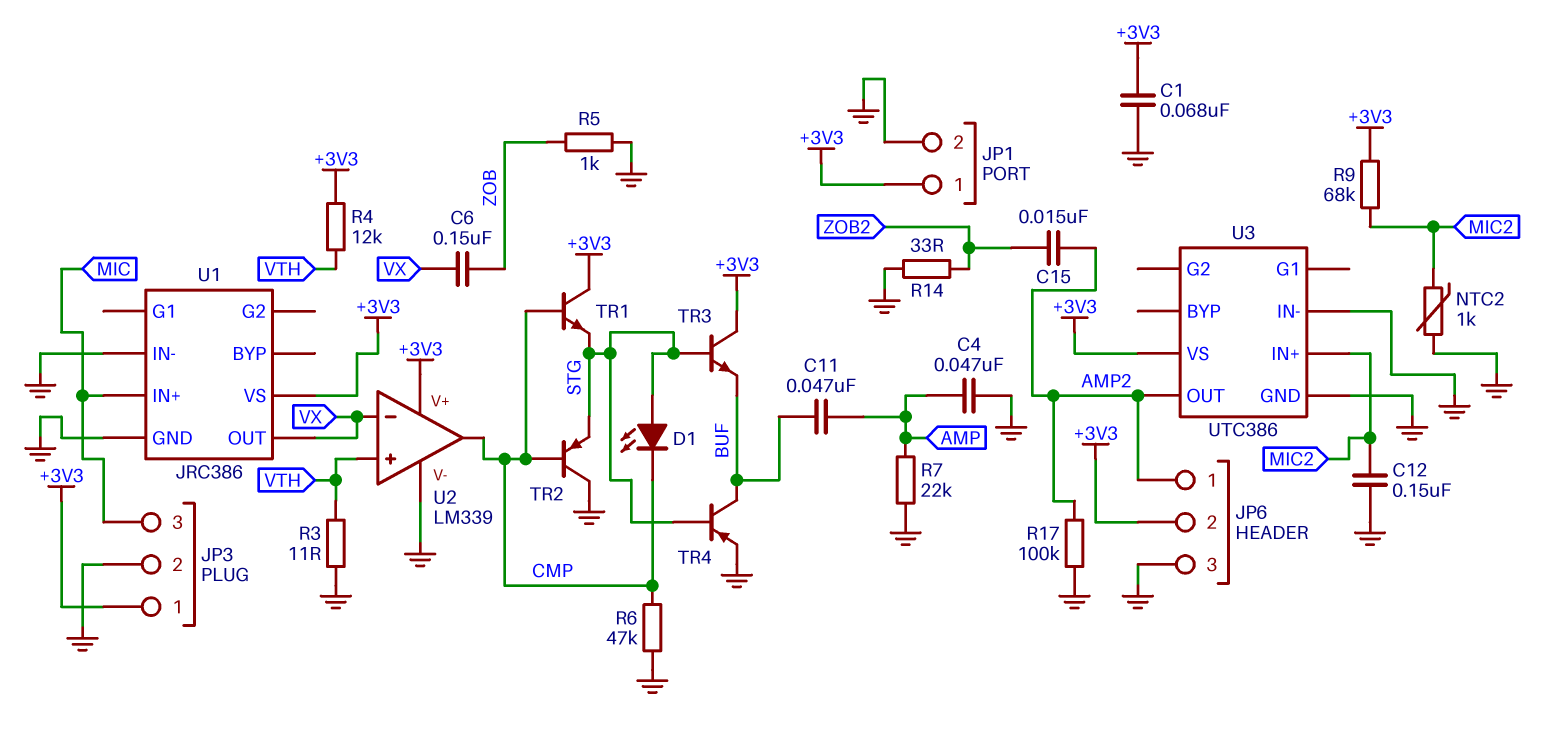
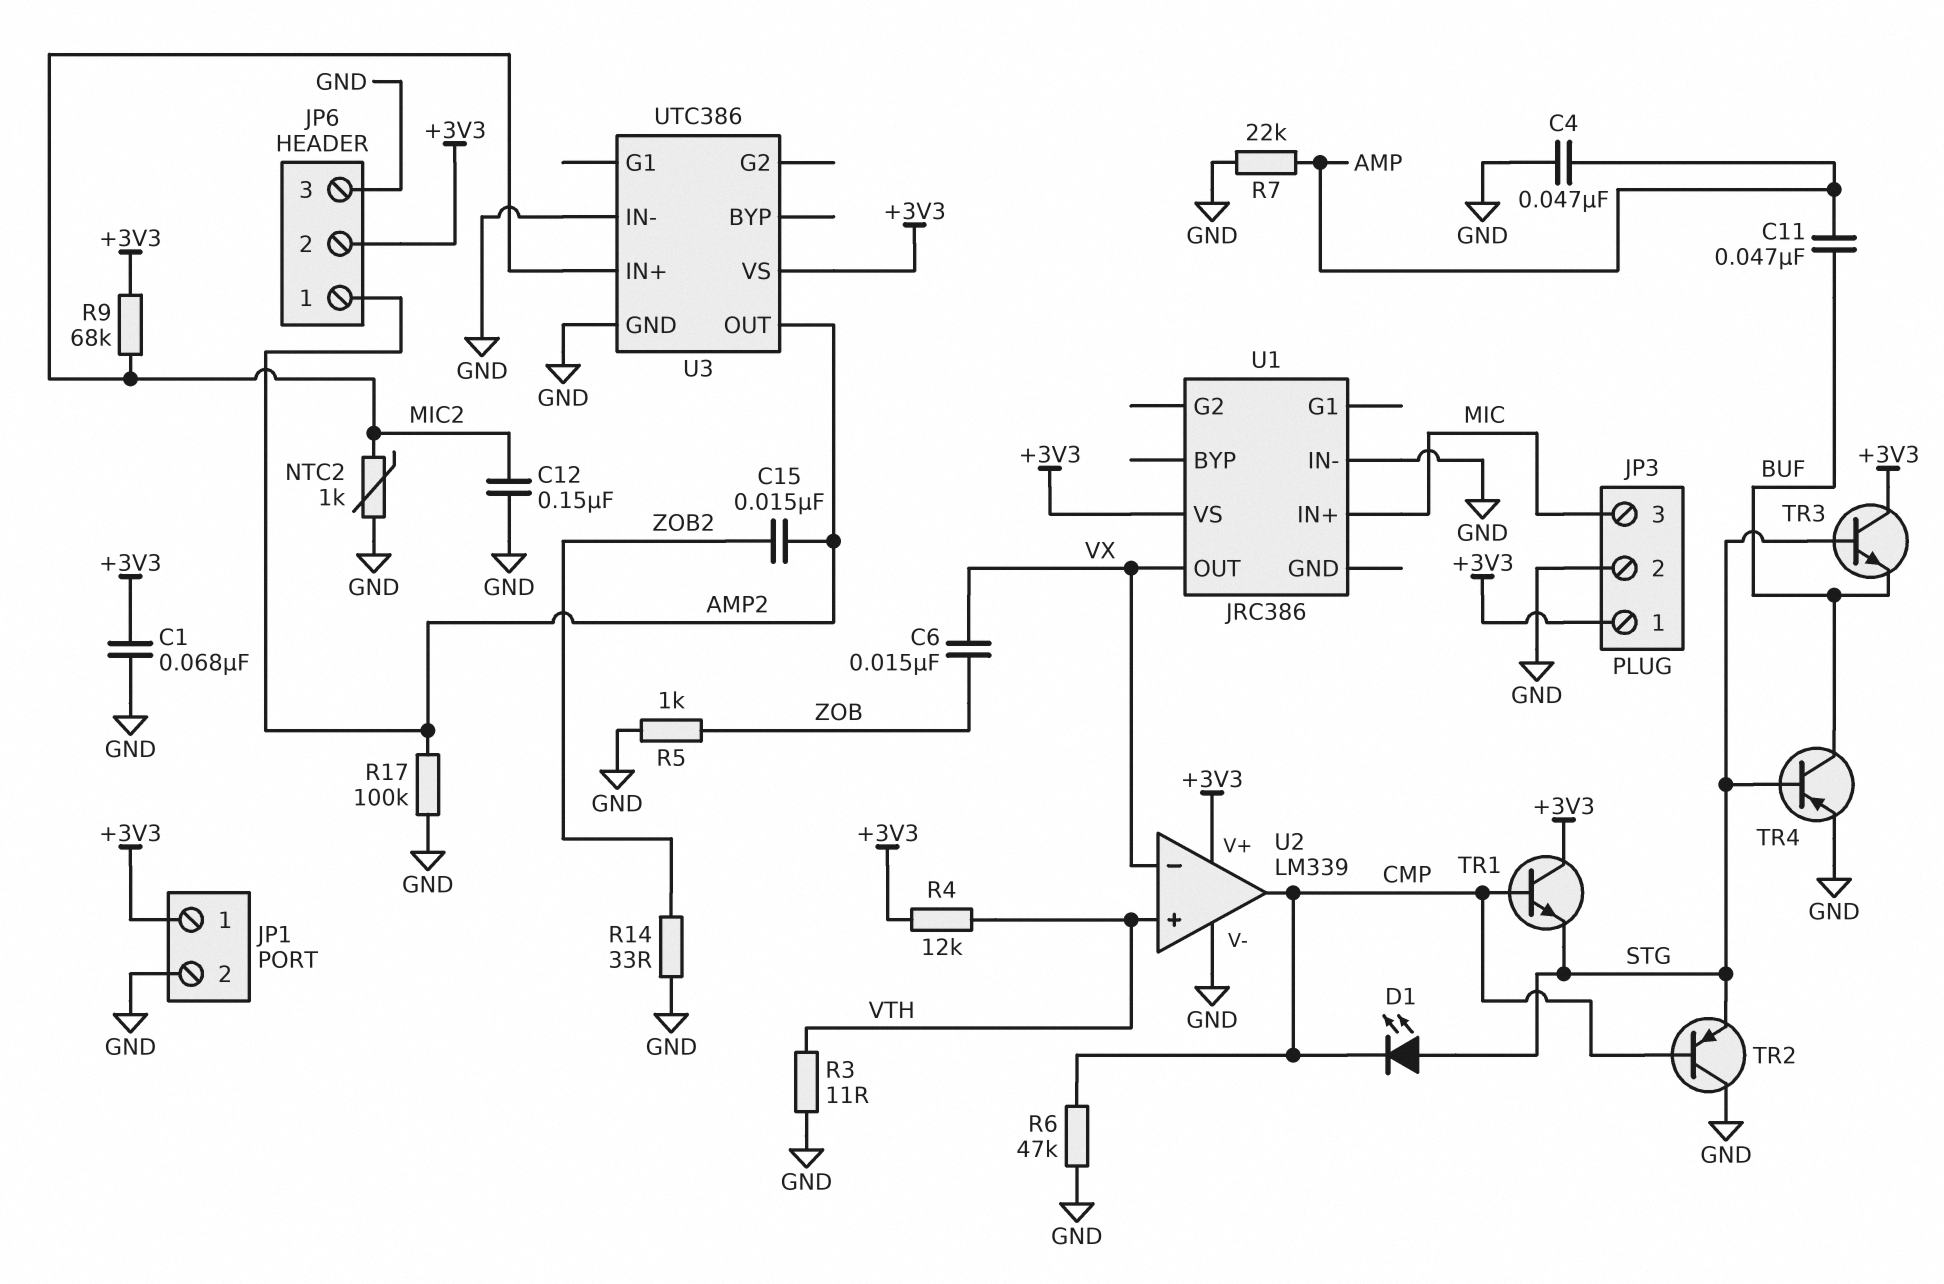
C6: 150nF (VX, ZOB) -> 15nF (VX, ZOB)
U1 pin GND: GND -> none

